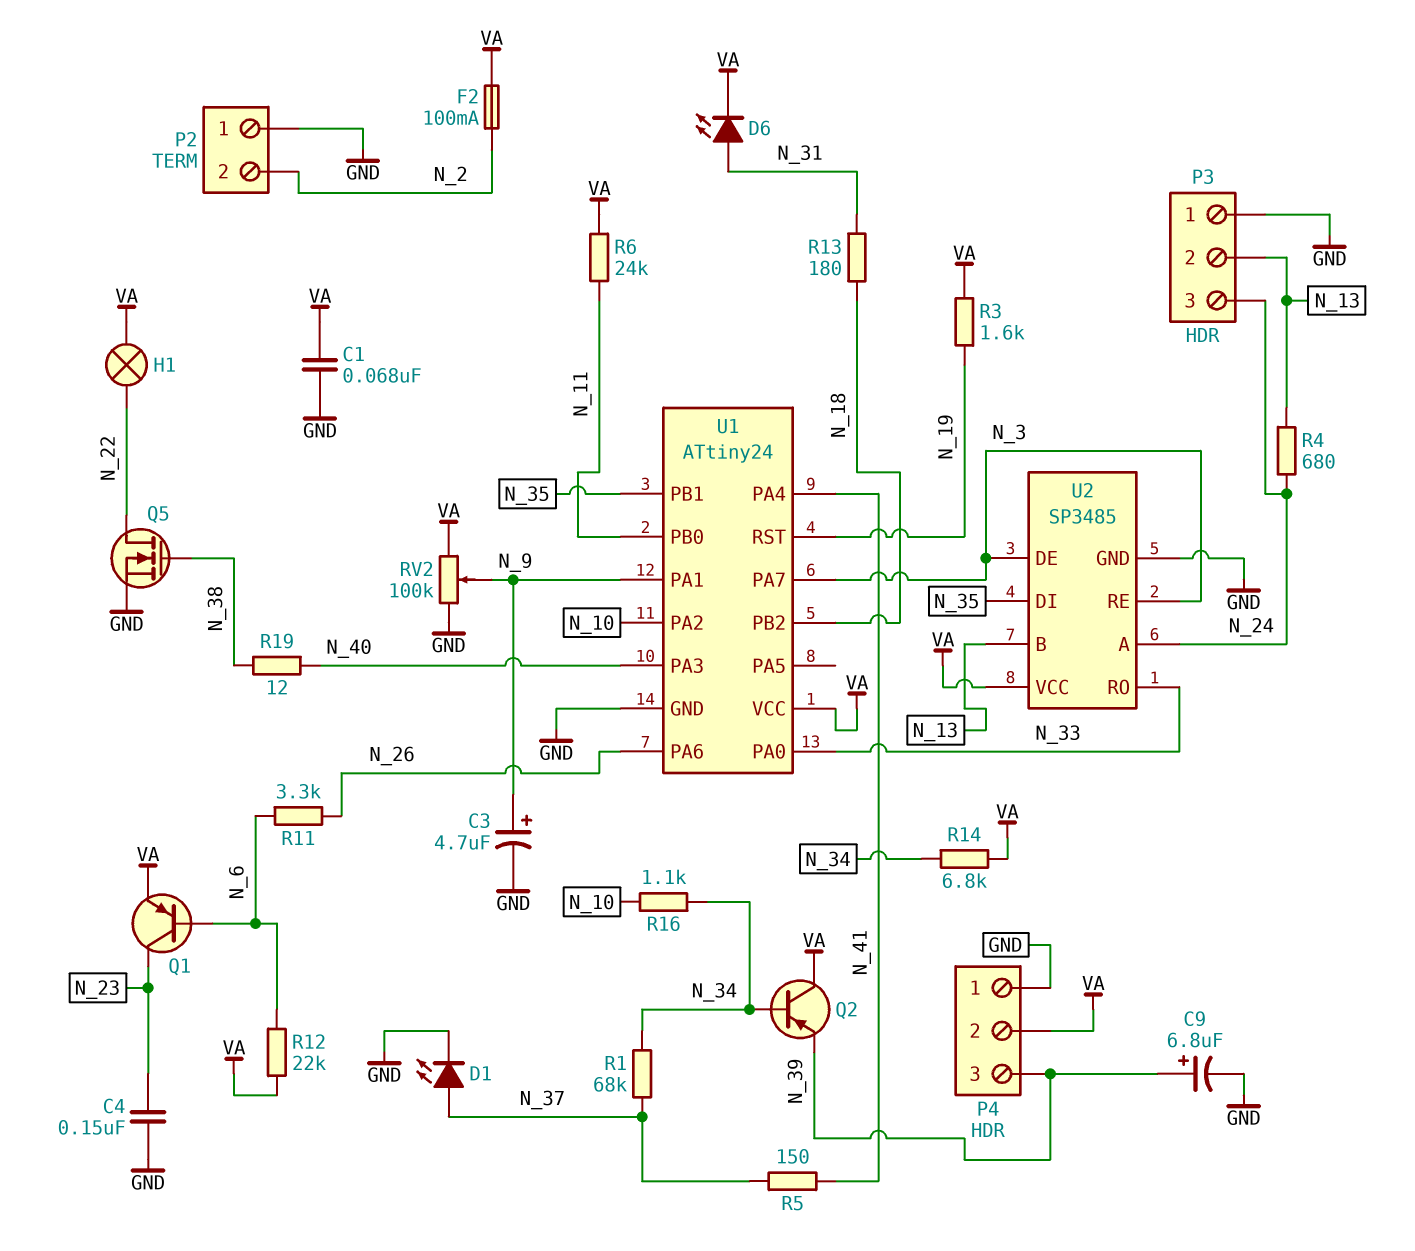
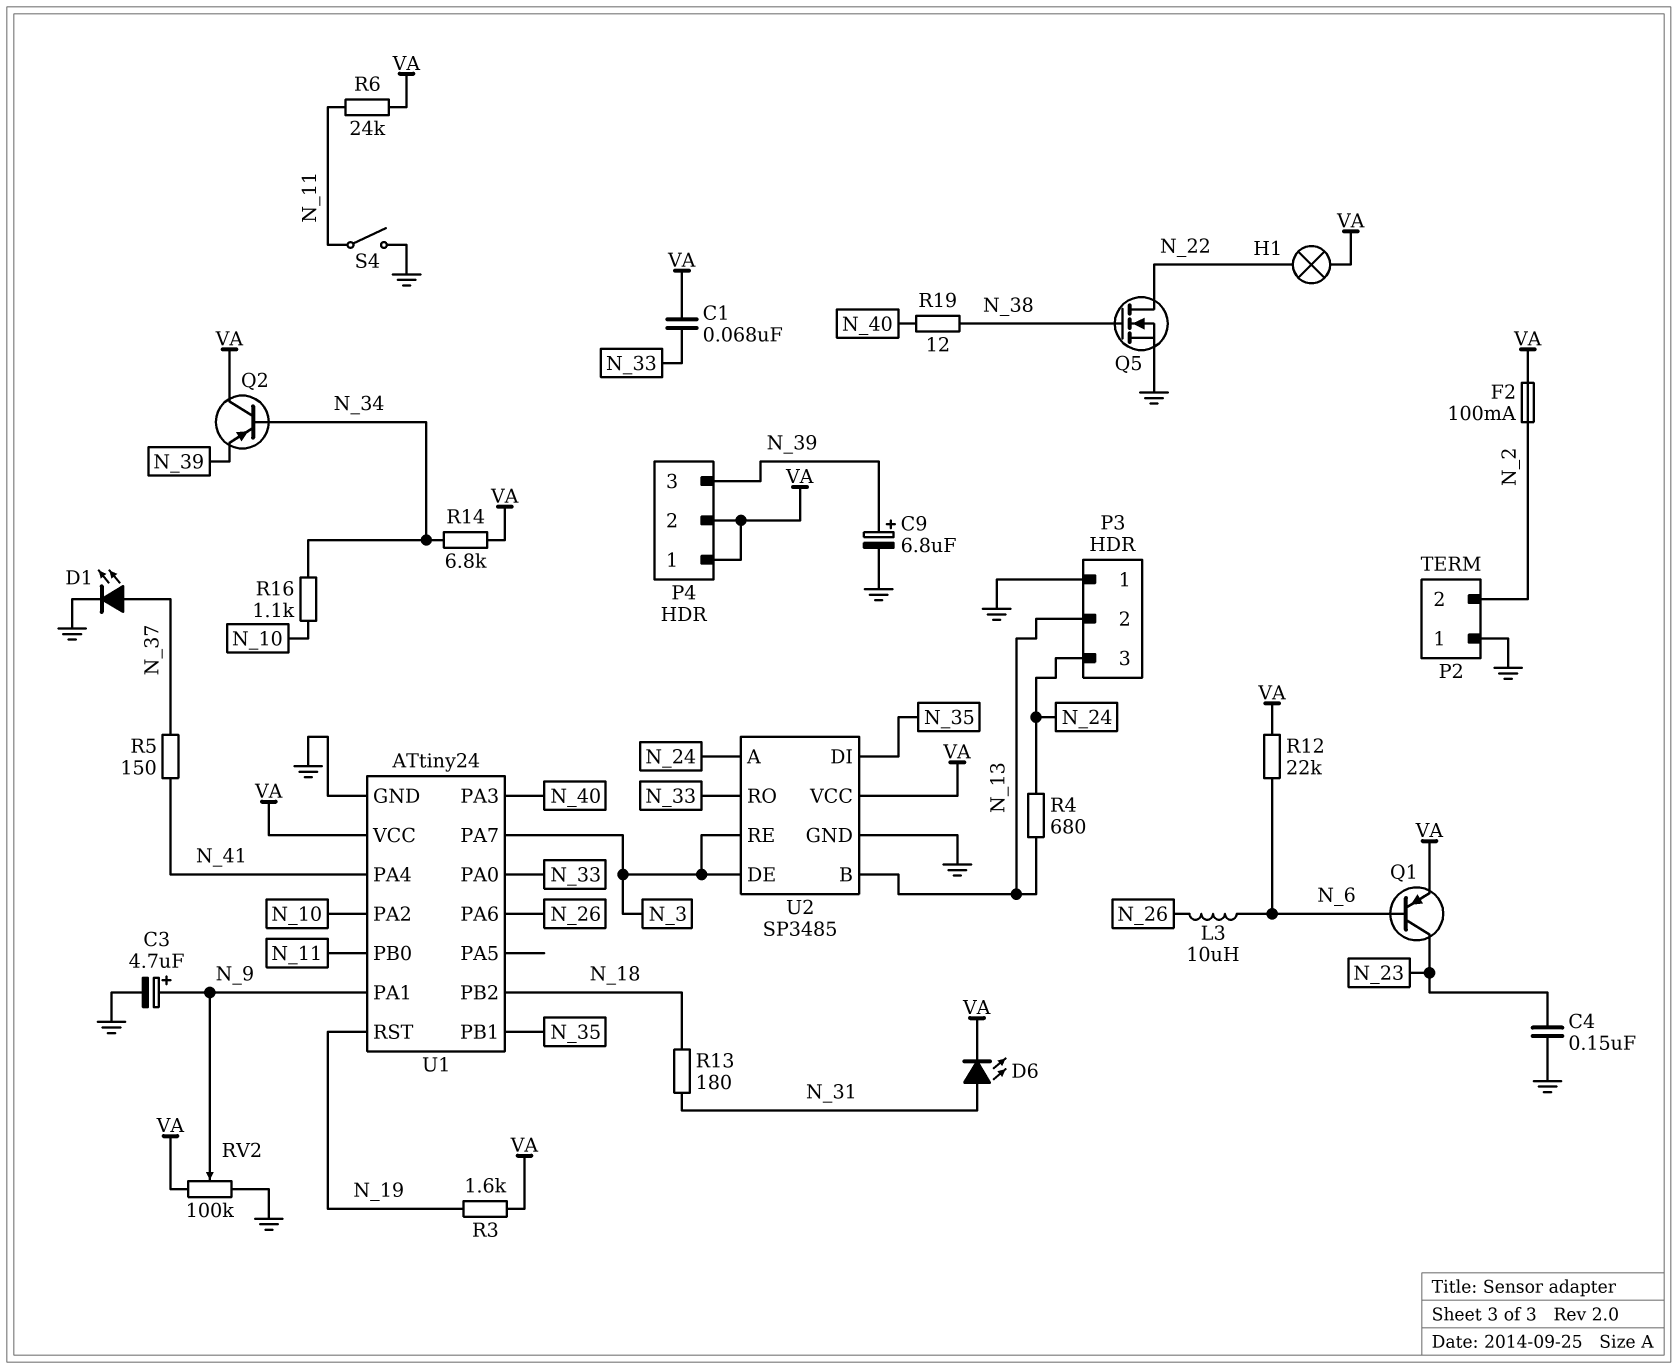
C1: 68nF (GND, VA) -> 68nF (N_33, VA)
L3: none -> 10uH (N_6, N_26)
P4 pin 1: GND -> VA
R1: 68k (N_34, N_37) -> none
R11: 3.3k (N_6, N_26) -> none
S4: none -> switch (GND, N_11)

